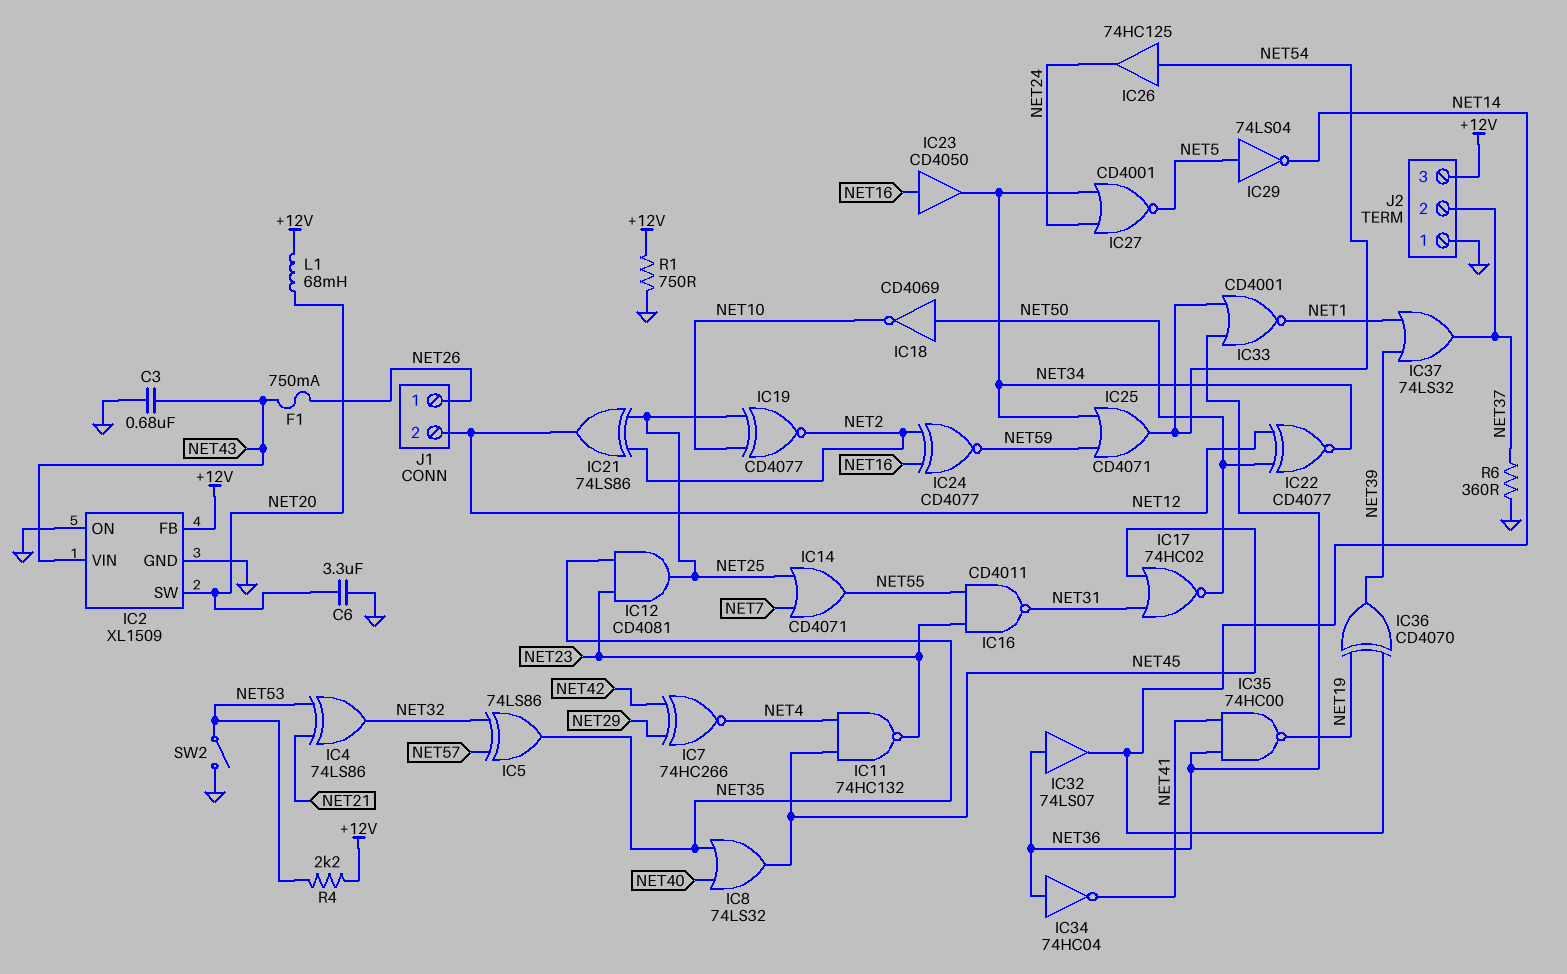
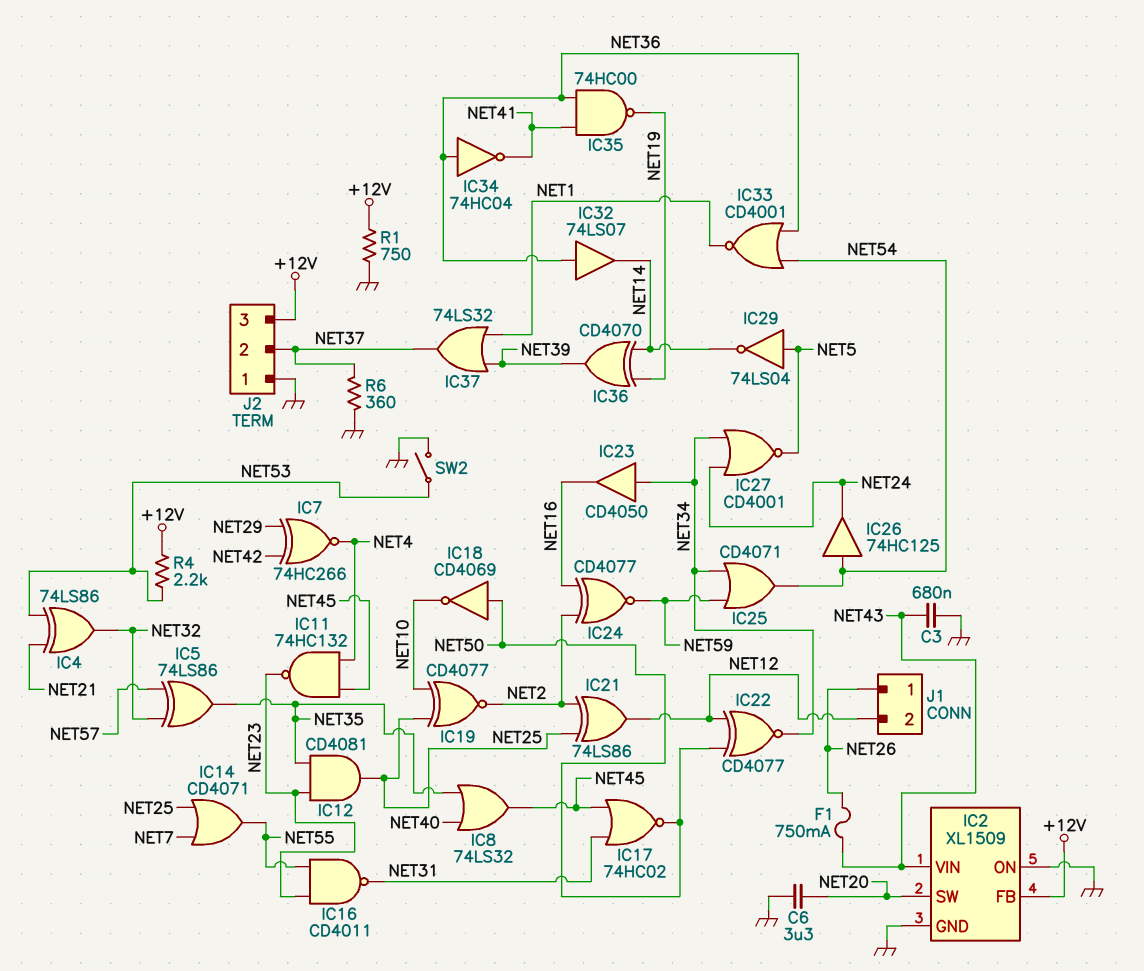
IC23: buffer CD4050 (in NET16, out NET34) -> buffer CD4050 (in NET34, out NET16)
L1: 68mH (+12V, NET20) -> none

